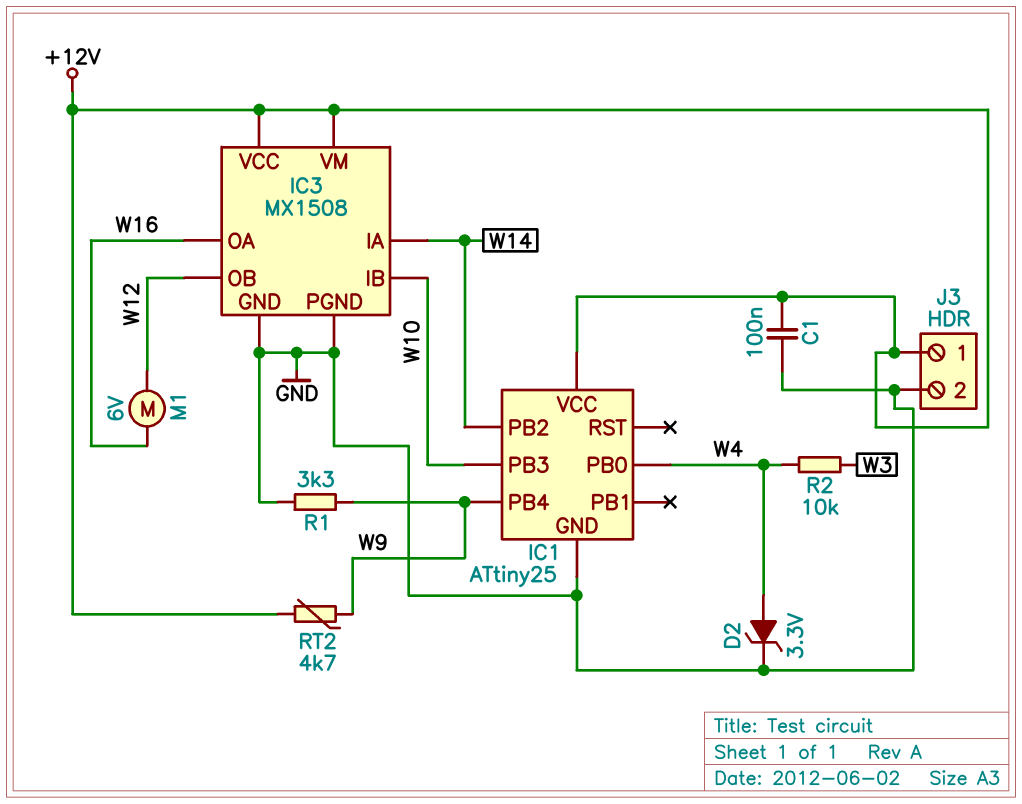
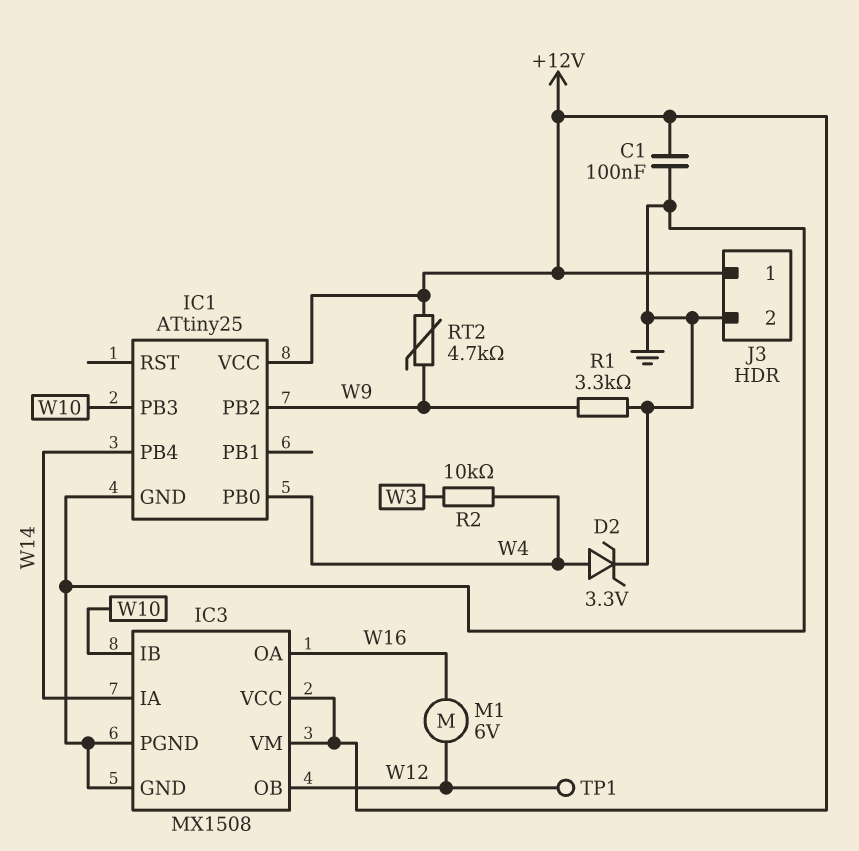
IC1 pin PB2: W14 -> W9
IC1 pin PB4: W9 -> W14
TP1: none -> test point (W12)

